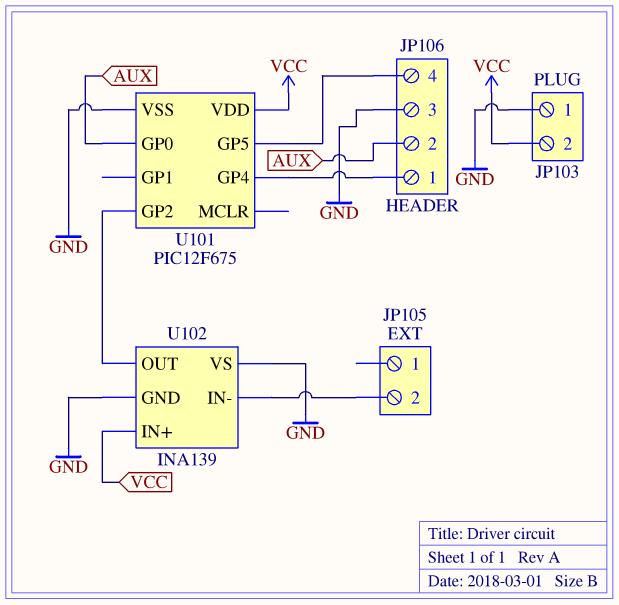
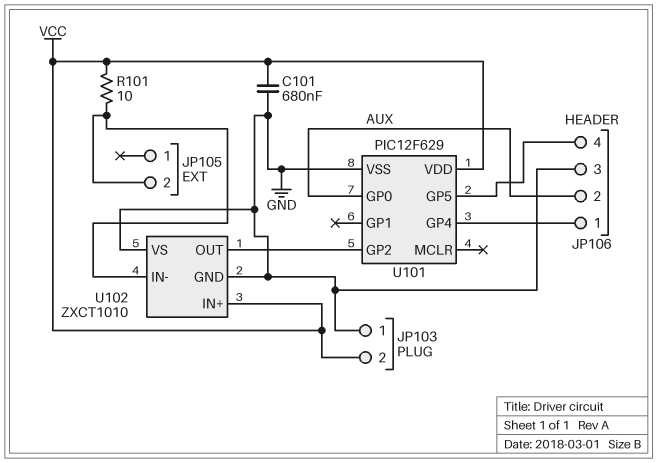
C101: none -> 680nF (GND, VCC)
R101: none -> 10 (JP105/2, VCC)
U101: PIC12F675 -> PIC12F629
U102: INA139 -> ZXCT1010

